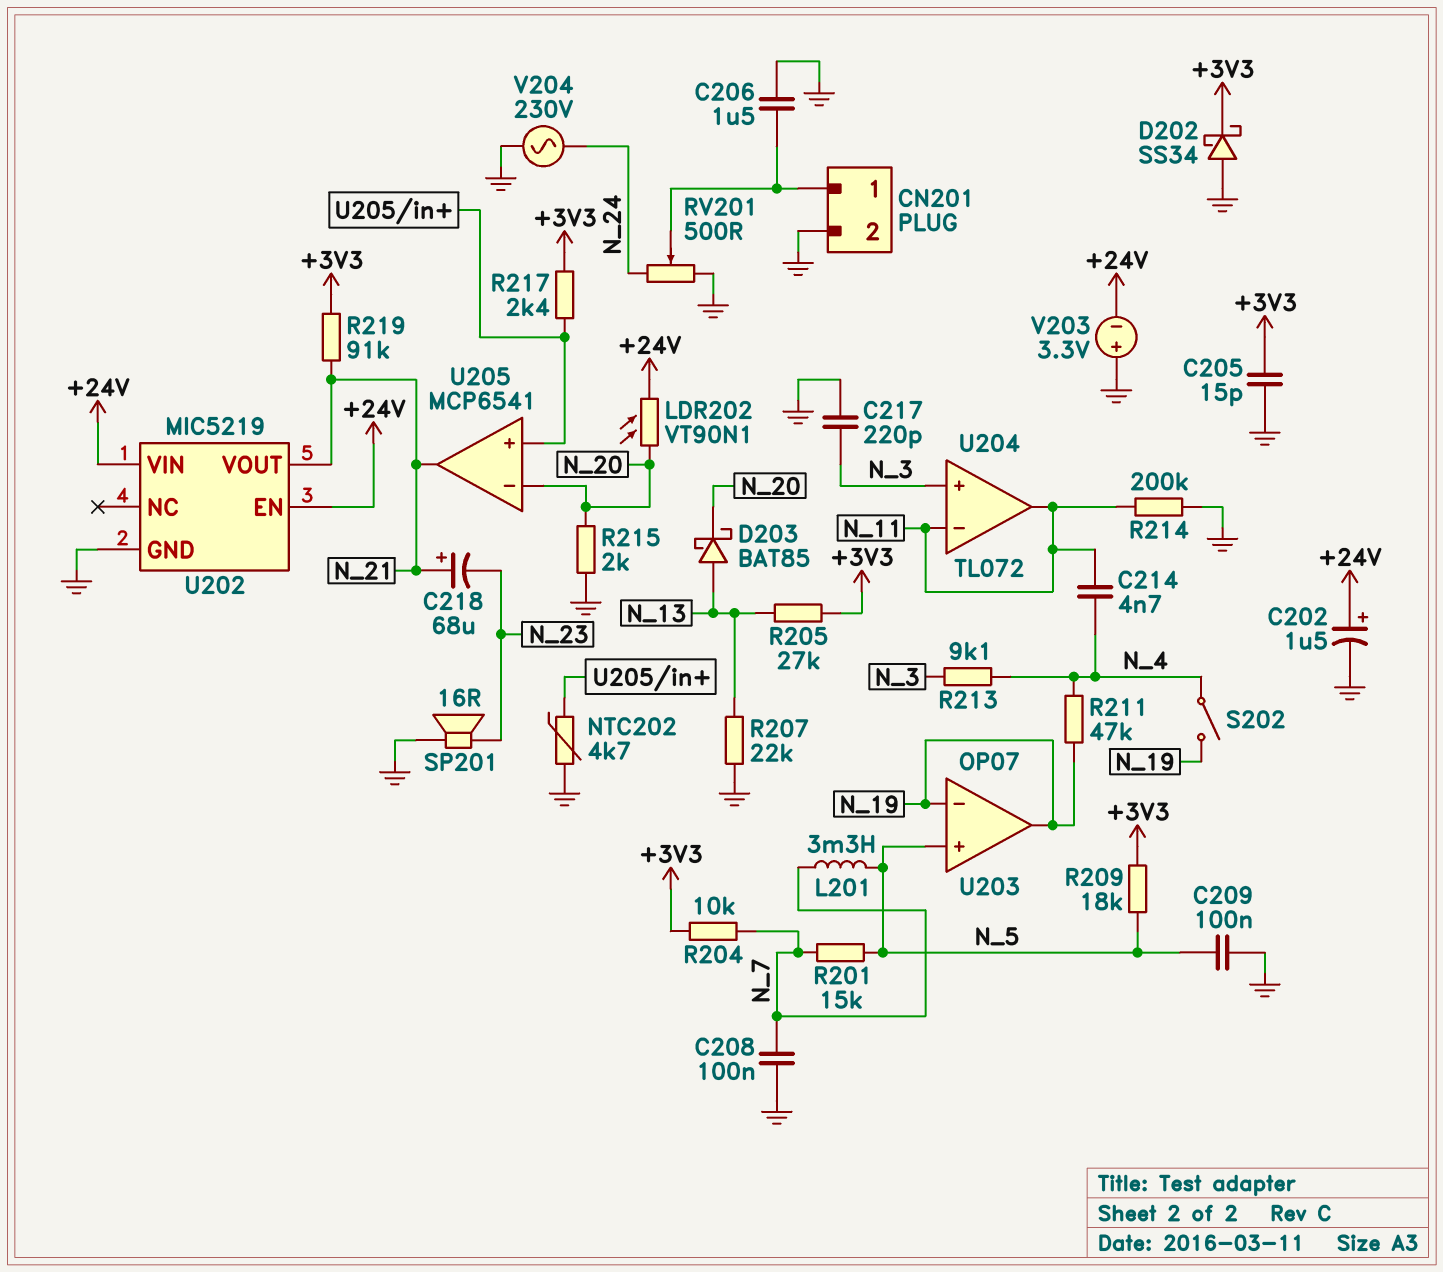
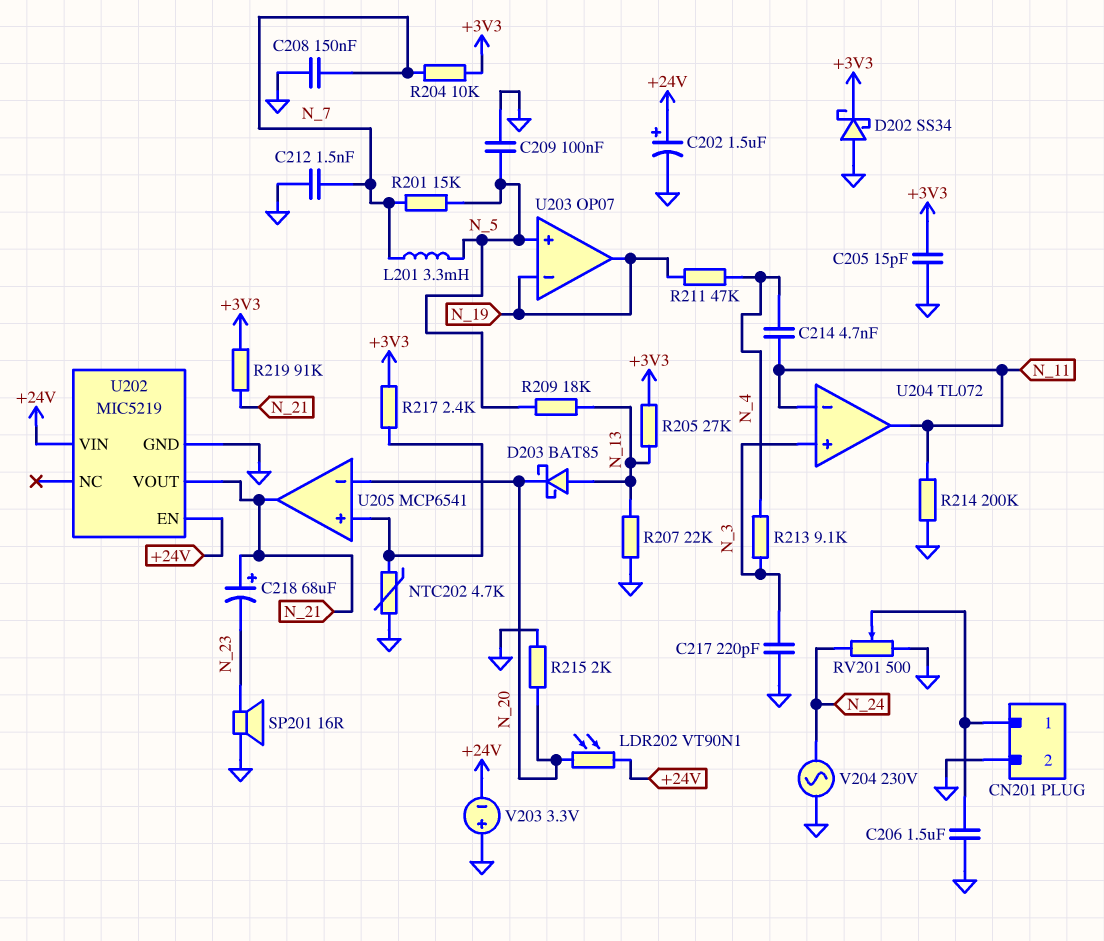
C208: 100nF (GND, N_7) -> 150nF (GND, N_7)
C212: none -> 1.5nF (GND, N_7)
R209: 18k (+3V3, N_5) -> 18k (N_5, N_13)
S202: switch (N_4, N_19) -> none

